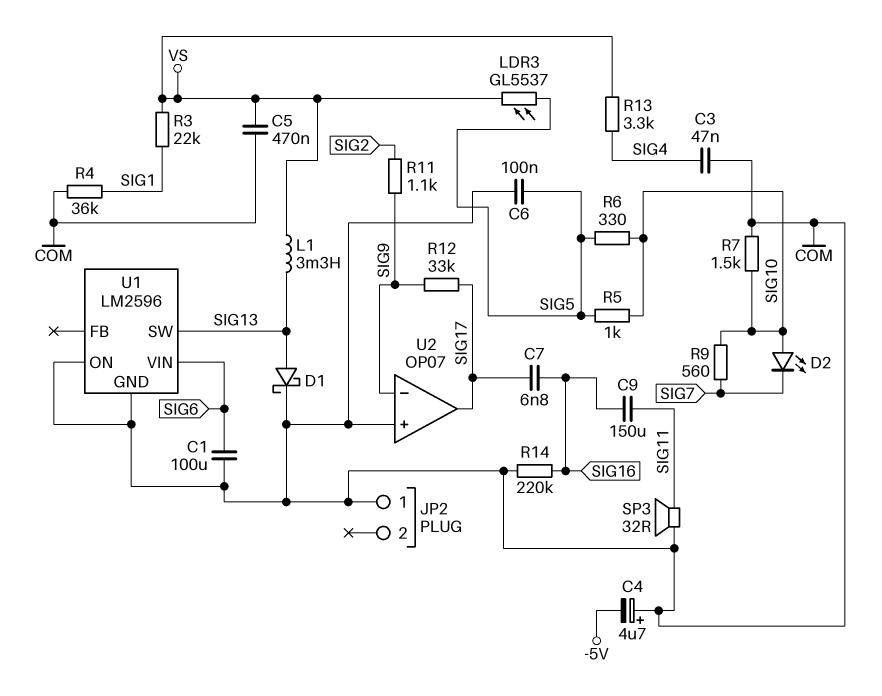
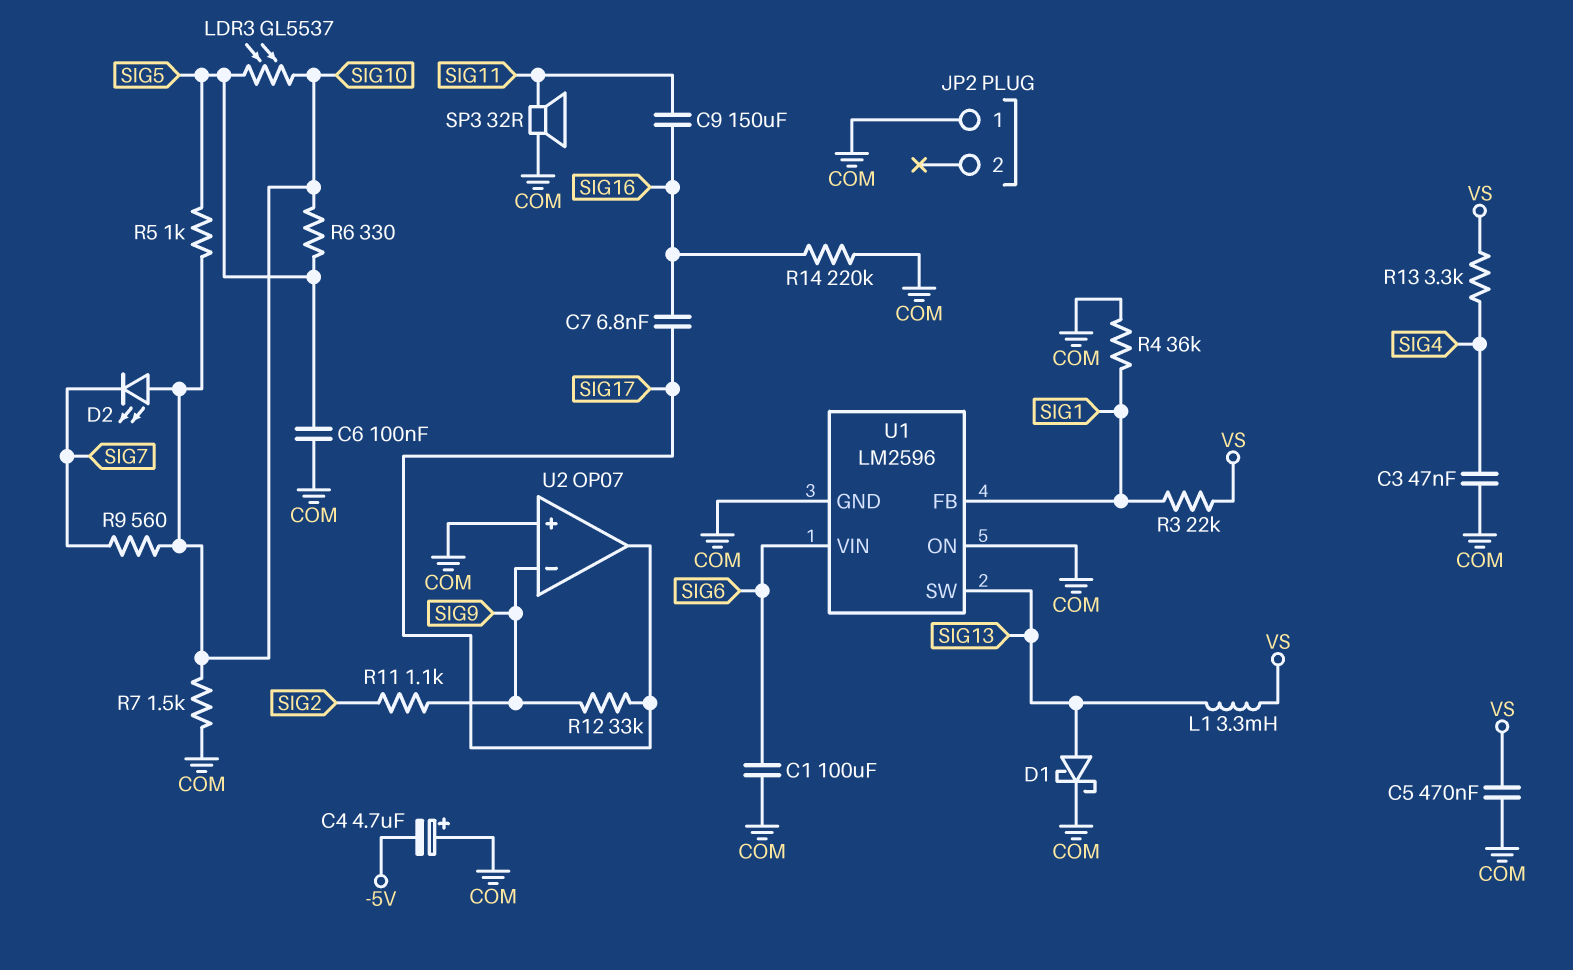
LDR3: GL5537 (SIG5, VS) -> GL5537 (SIG5, SIG10)
U1 pin FB: none -> SIG1

